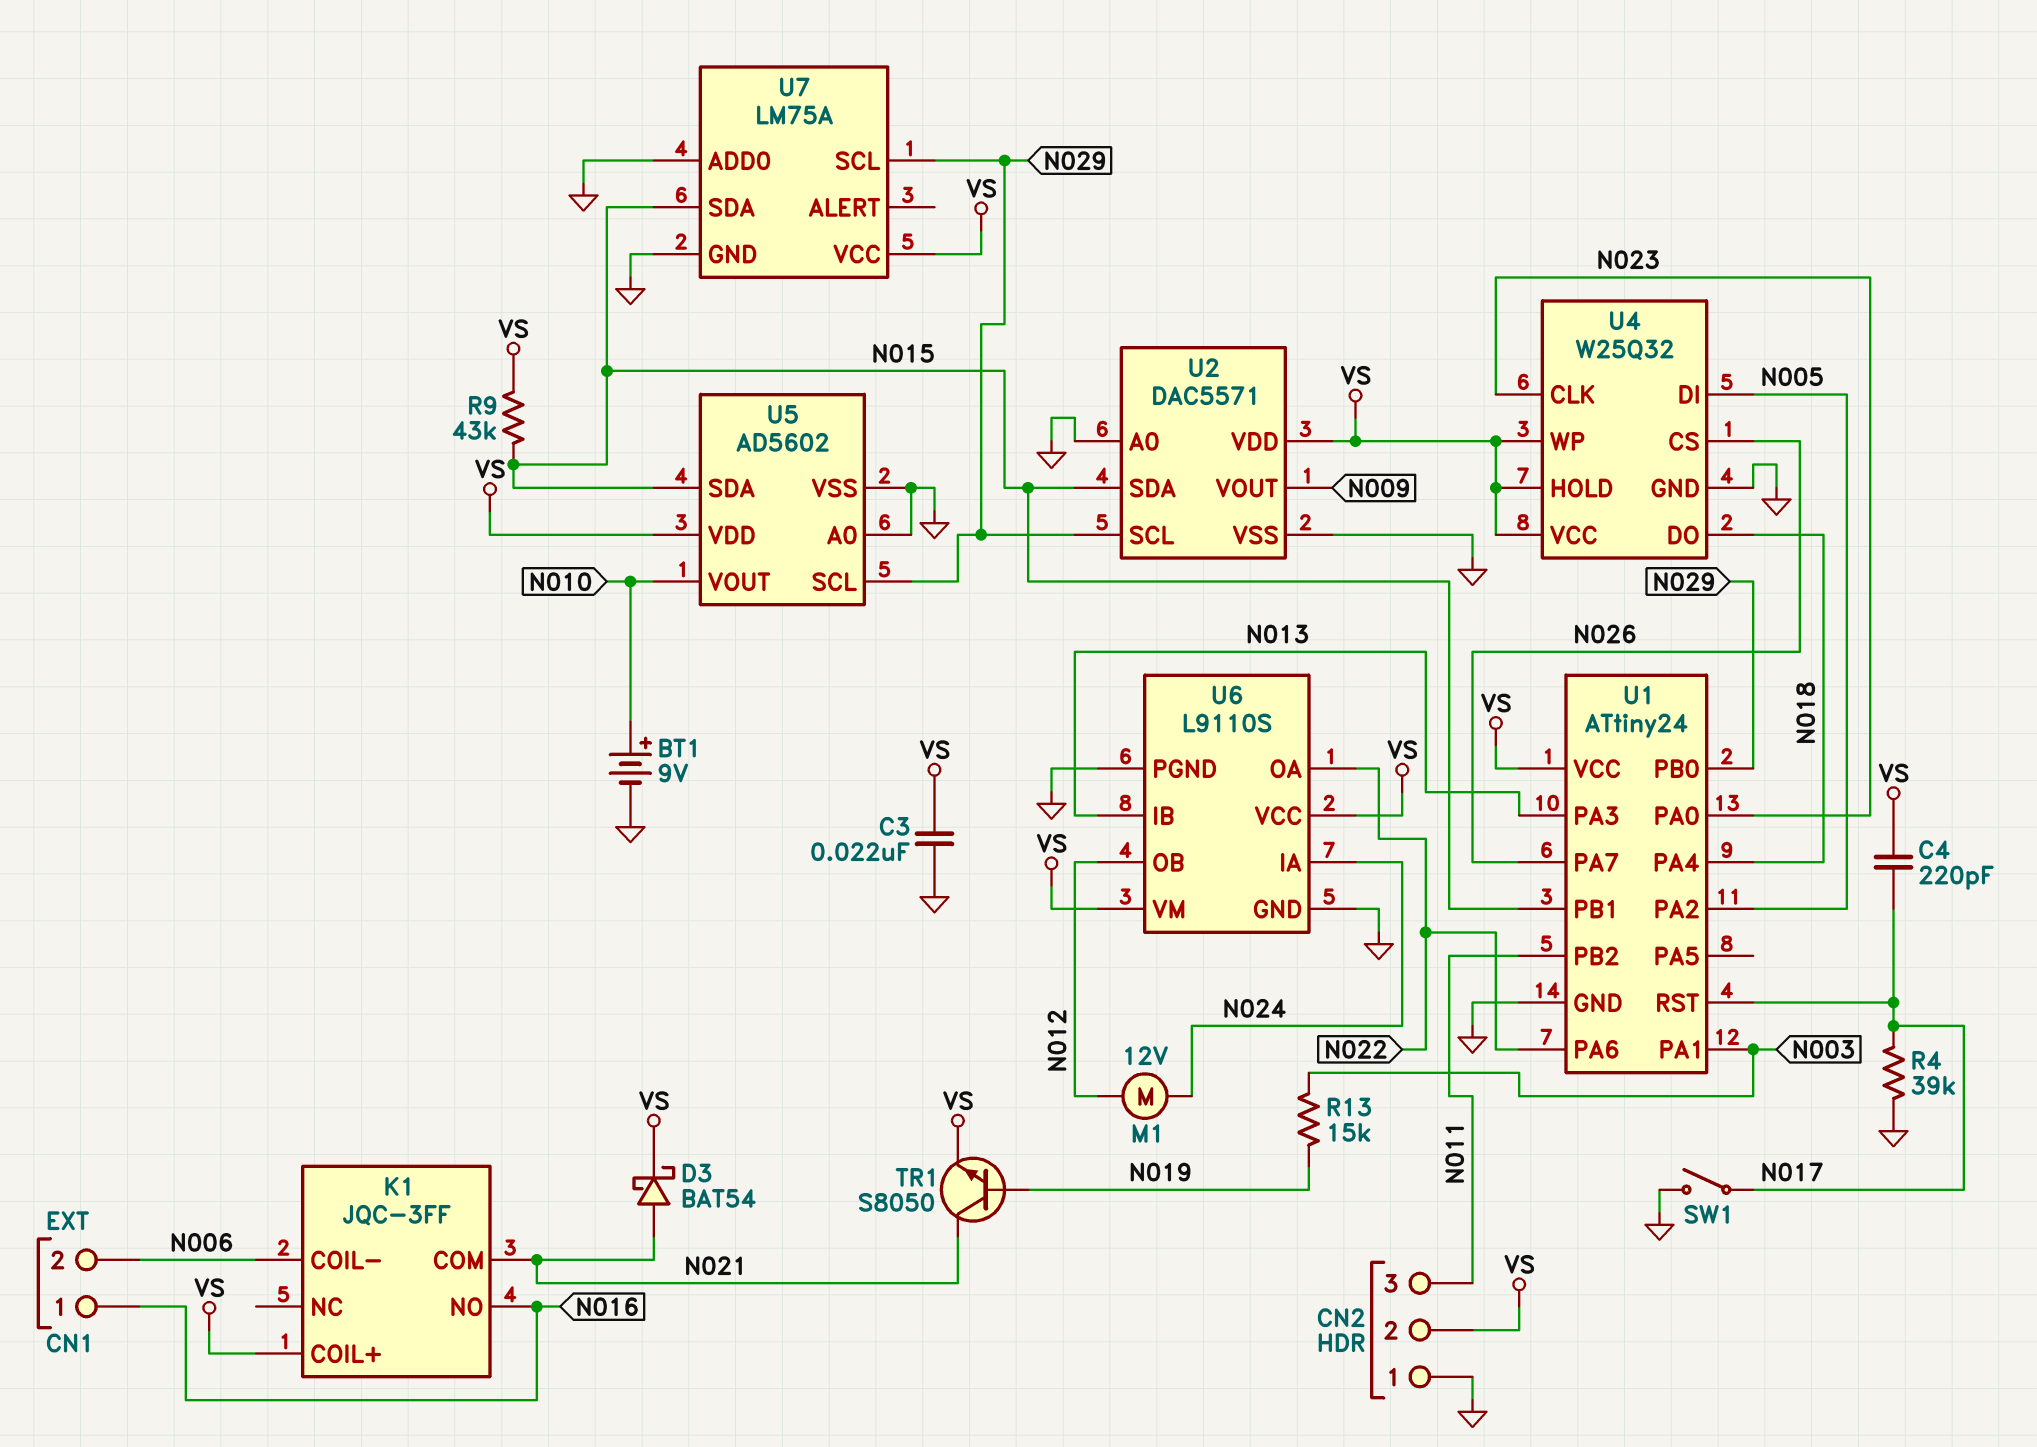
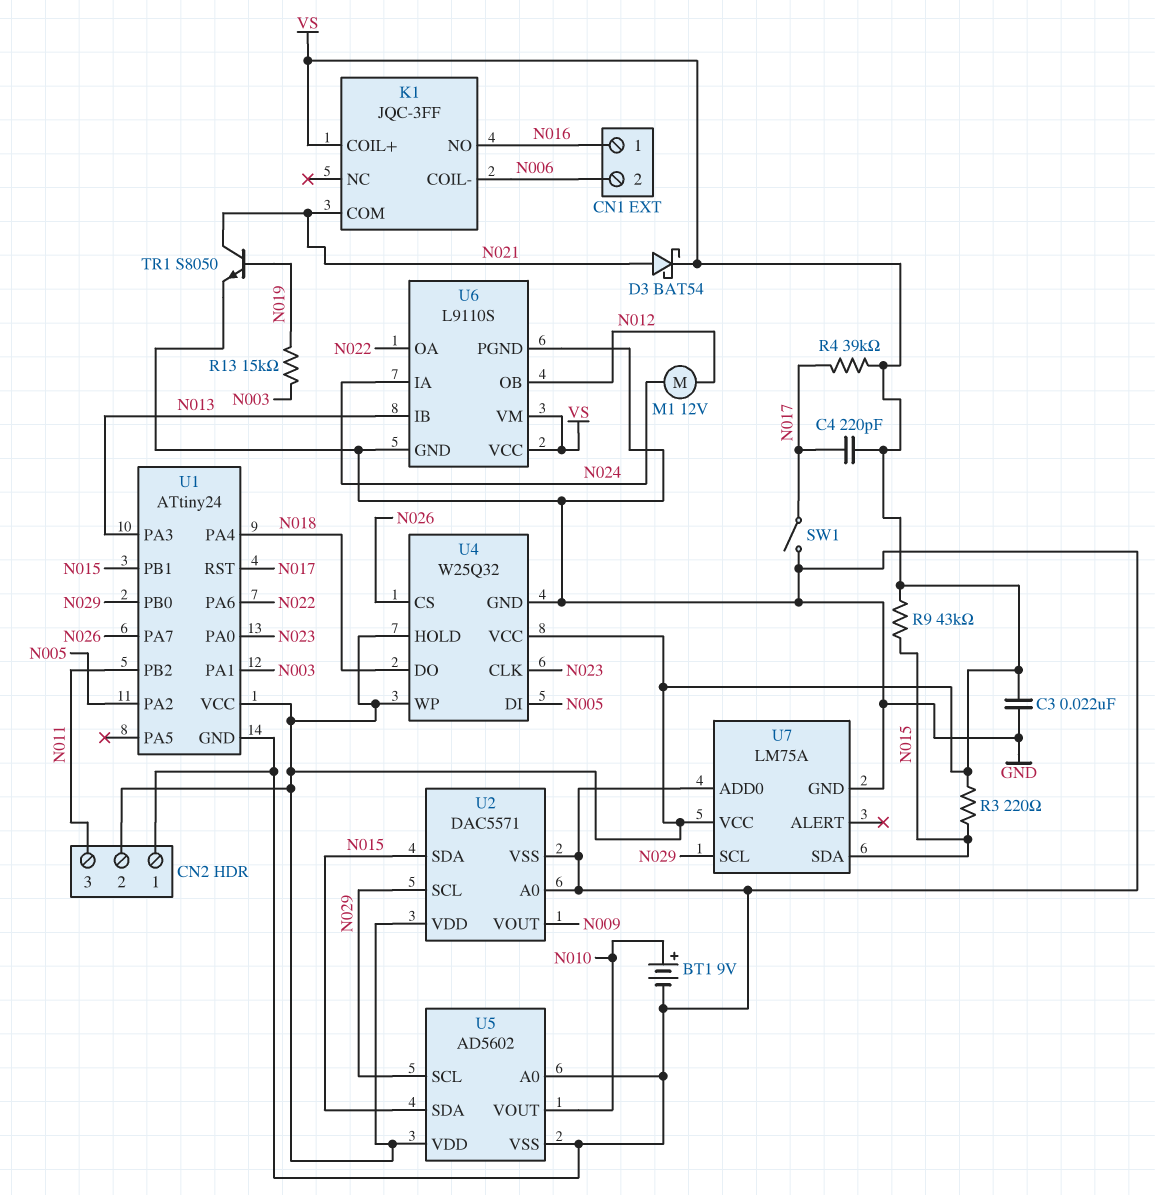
R3: none -> 220 (N015, VS)
R4: 39k (GND, N017) -> 39k (N017, VS)
TR1: NPN S8050 (B N019, C N021, E VS) -> NPN S8050 (B N019, C N021, E GND)

